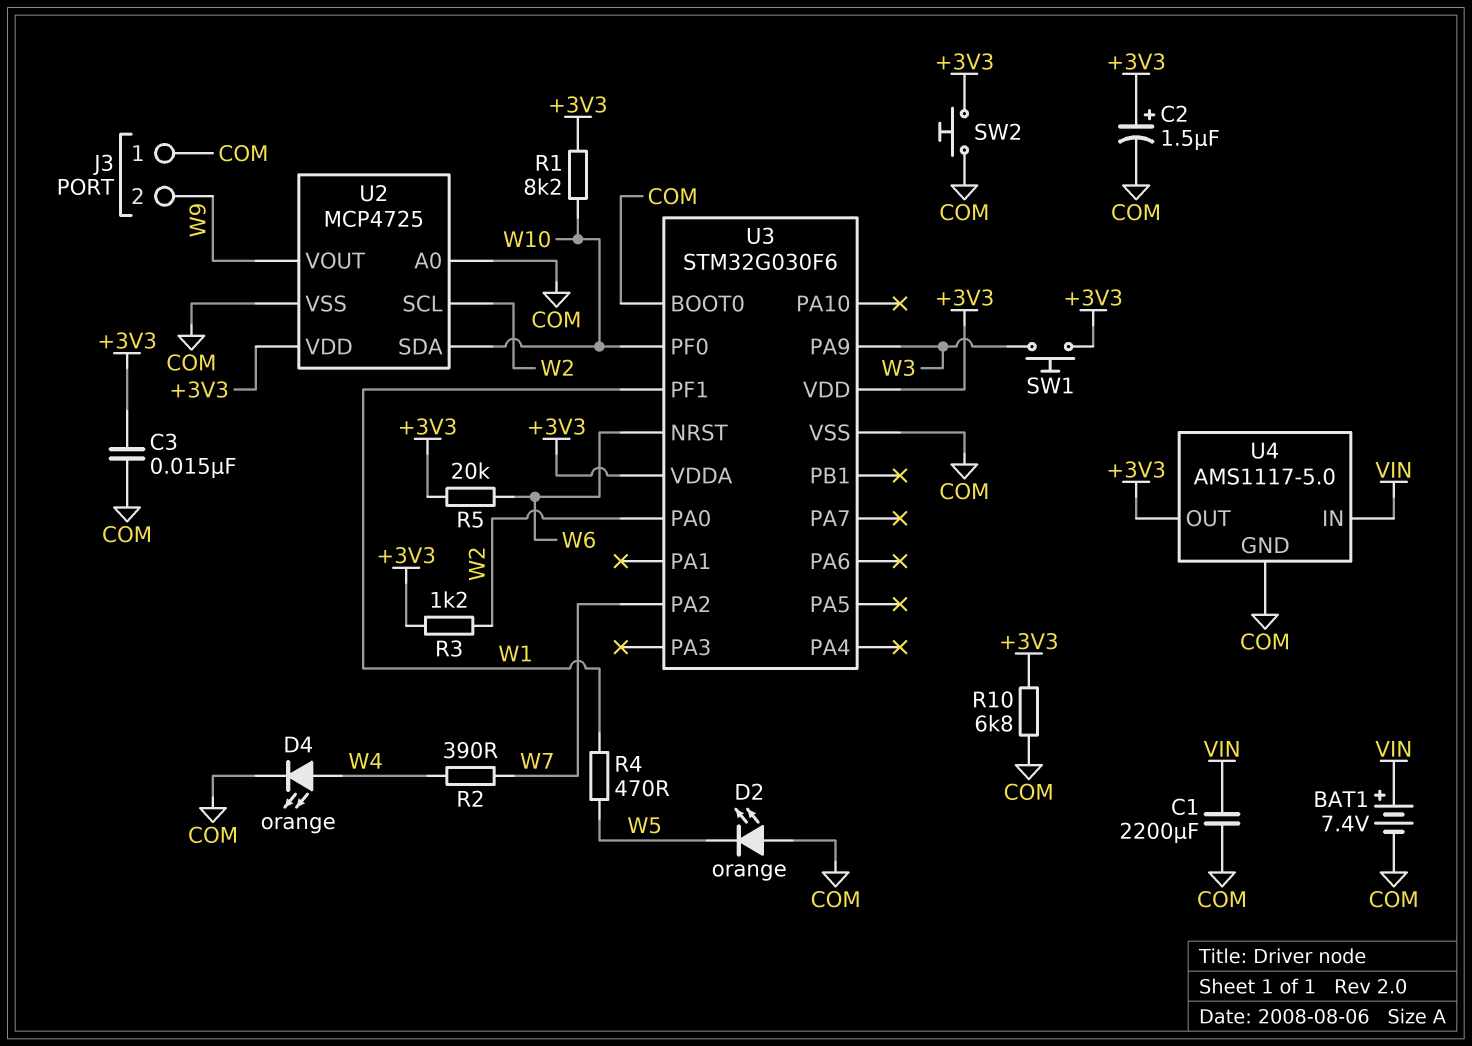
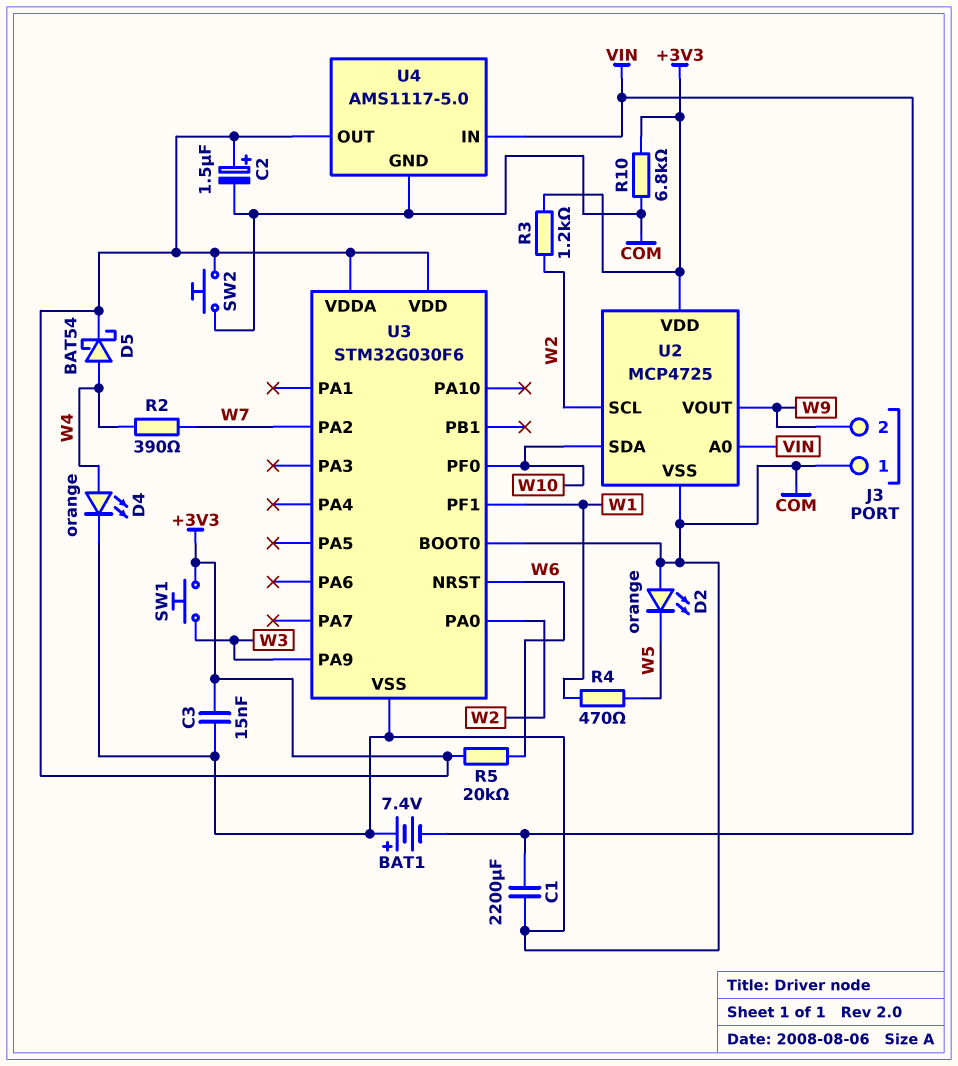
BAT1: 7.4V (plus VIN, minus COM) -> 7.4V (plus COM, minus VIN)
D5: none -> schottky BAT54 (A W4, K +3V3)
R1: 8.2k (+3V3, W10) -> none
U2 pin A0: COM -> VIN

